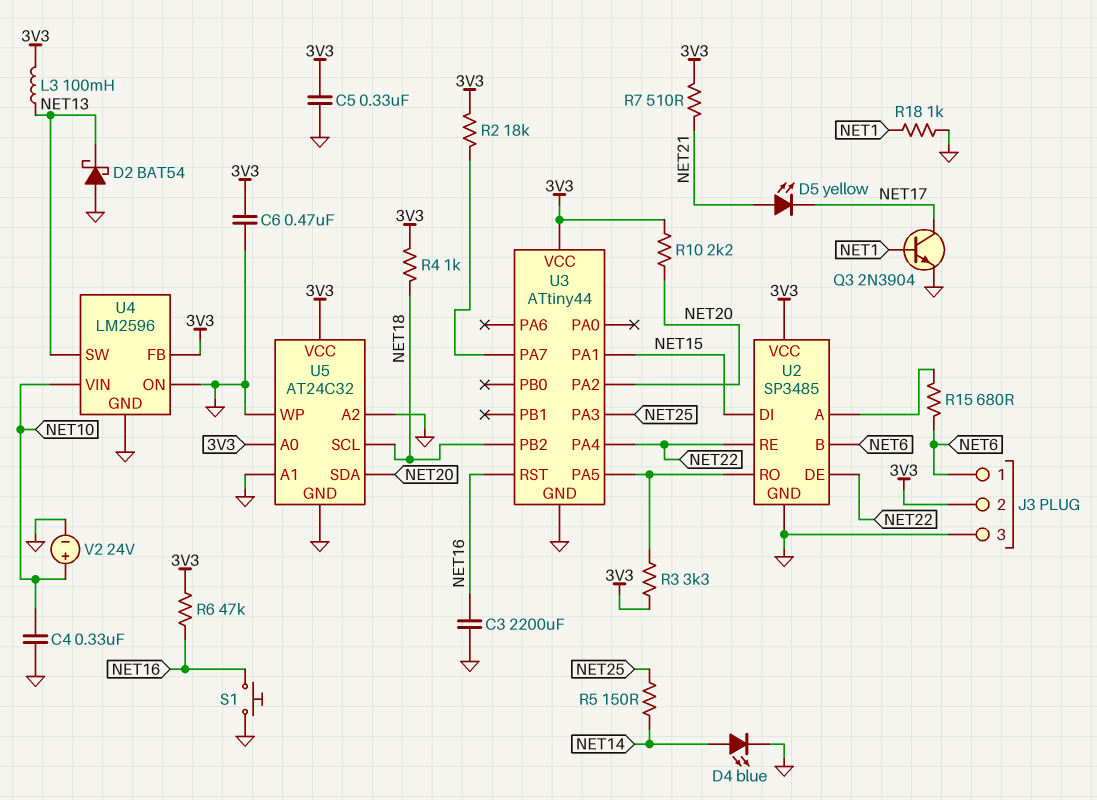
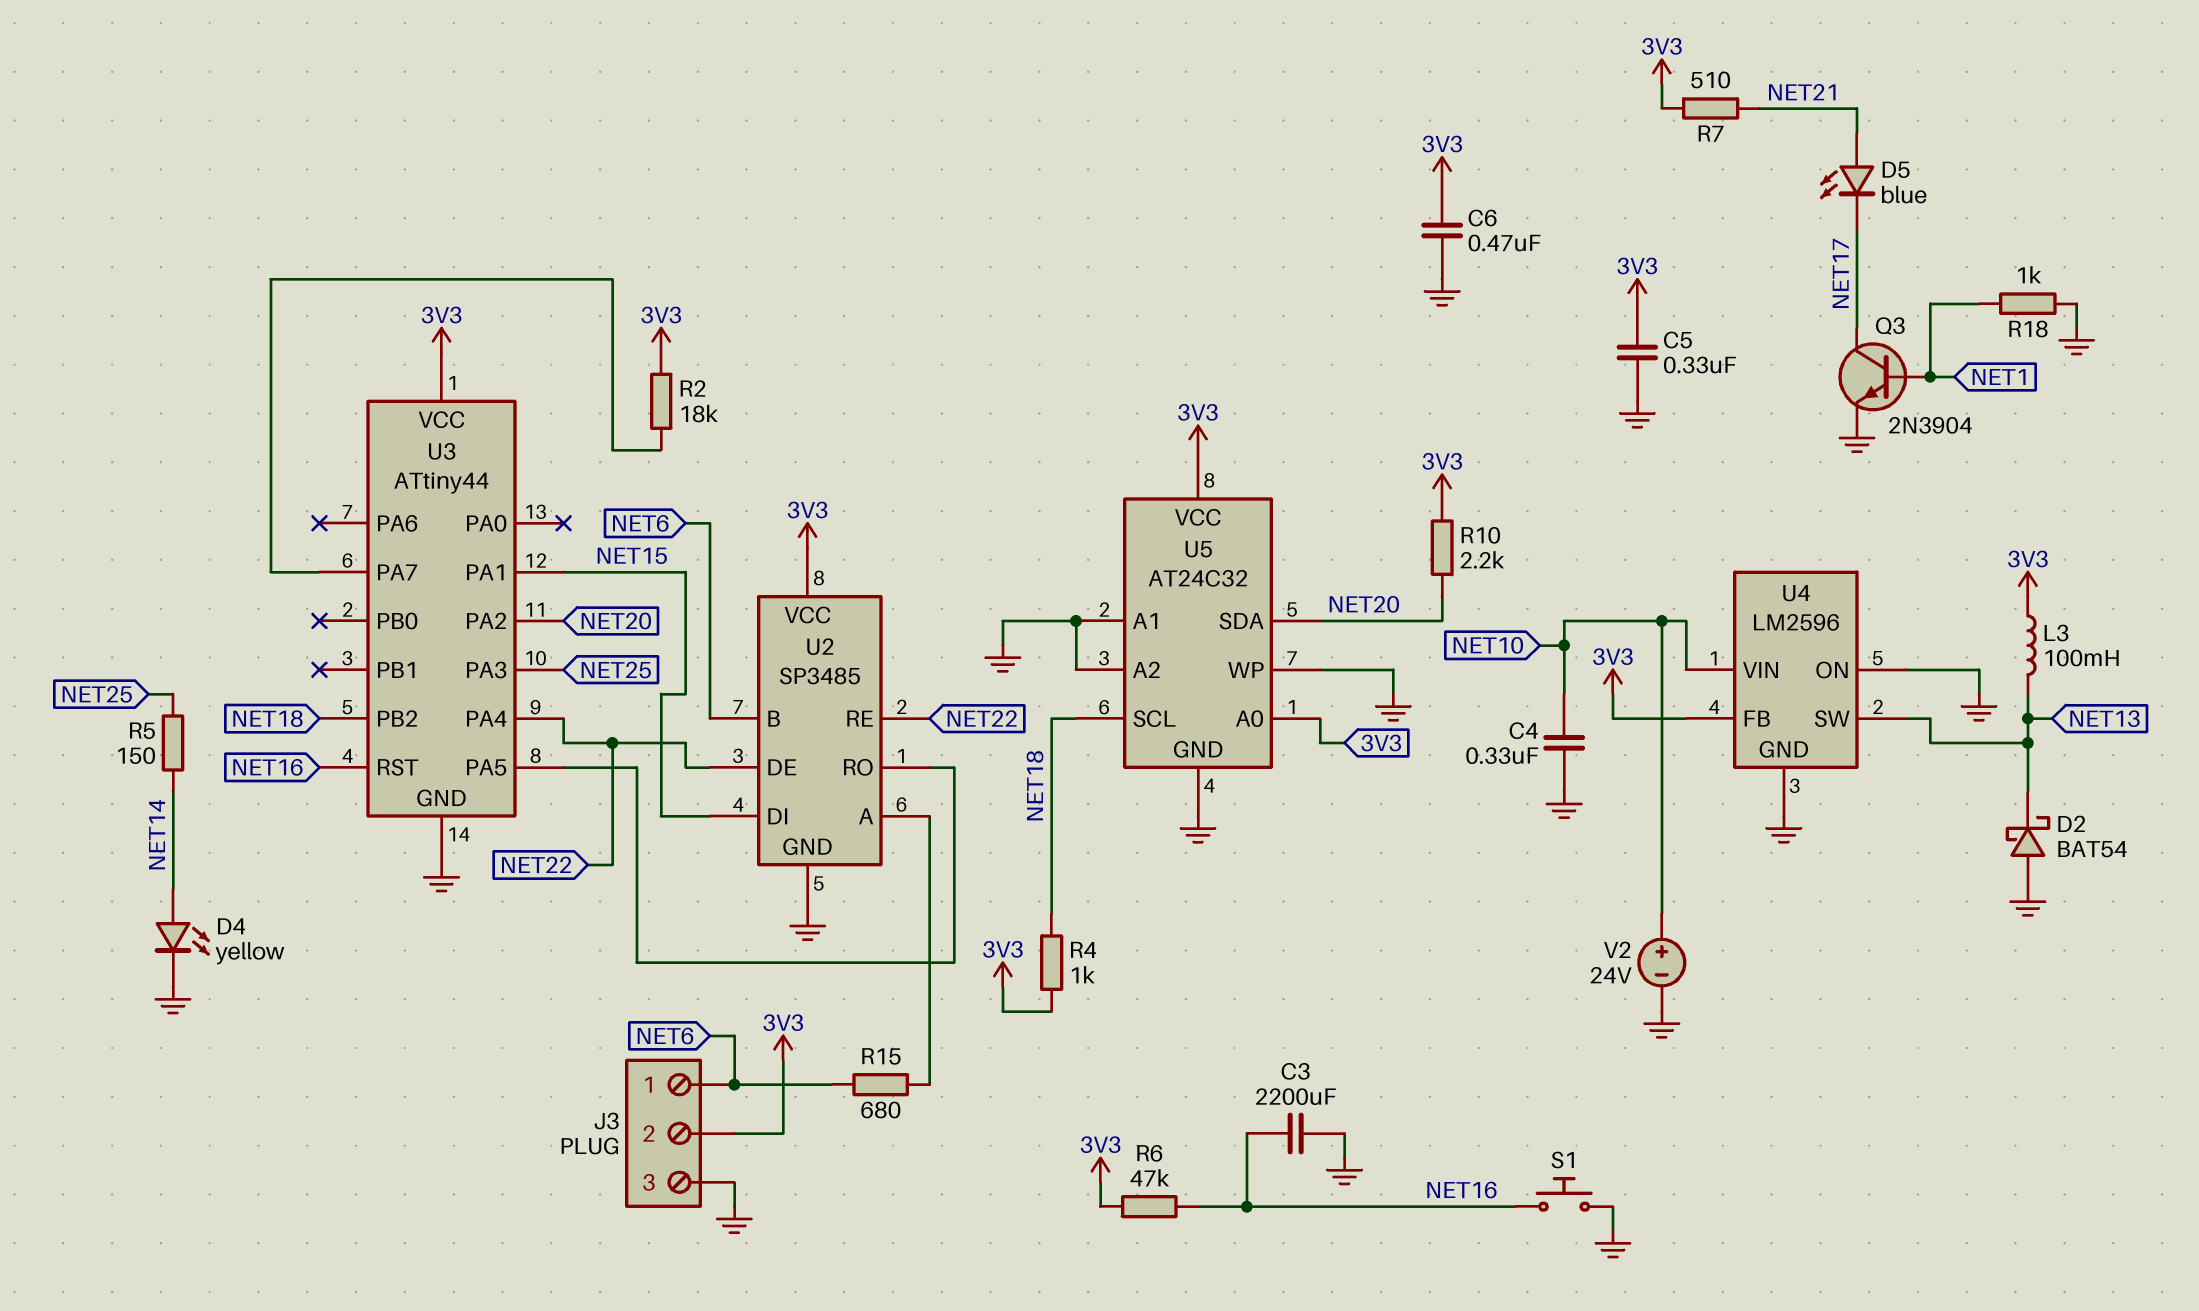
D4: LED blue (A NET14, K GND) -> LED yellow (A NET14, K GND)
D5: LED yellow (A NET21, K NET17) -> LED blue (A NET21, K NET17)
R3: 3.3k (3V3, U2/RO) -> none

